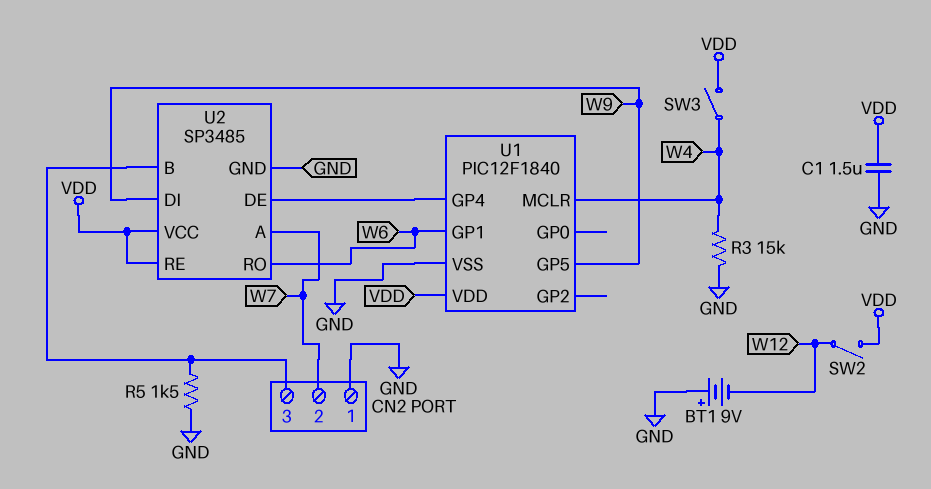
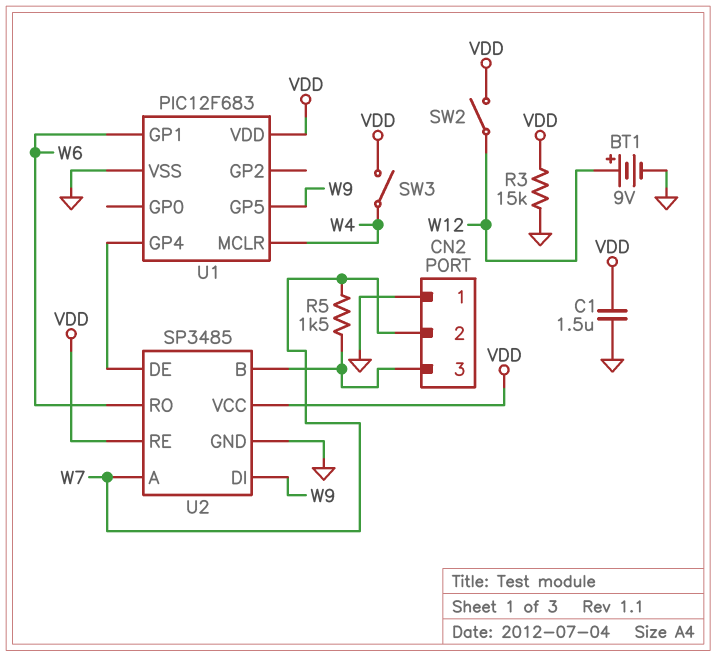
BT1: 9V (plus GND, minus W12) -> 9V (plus W12, minus GND)
R3: 15k (GND, W4) -> 15k (GND, VDD)
R5: 1.5k (CN2/3, GND) -> 1.5k (CN2/3, W7)
U1: PIC12F1840 -> PIC12F683

